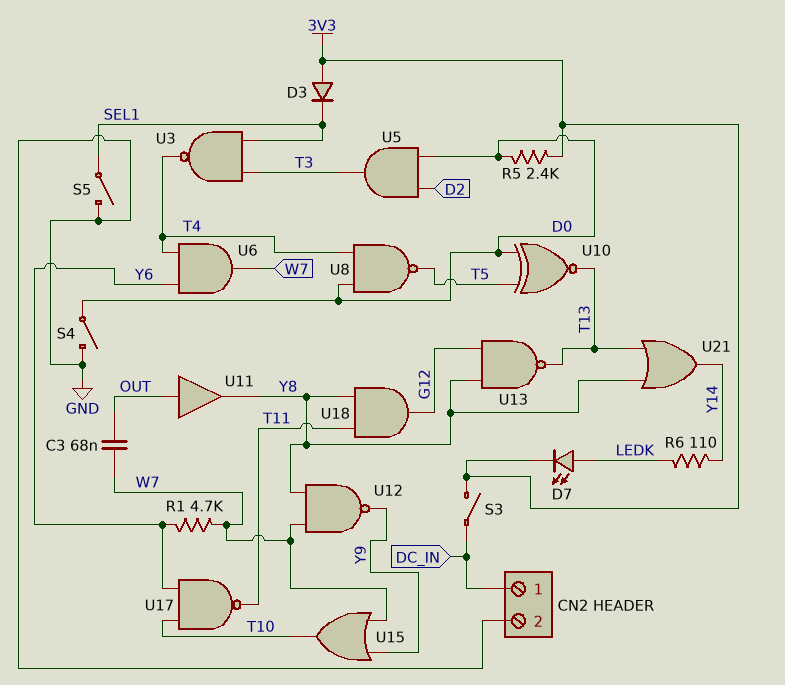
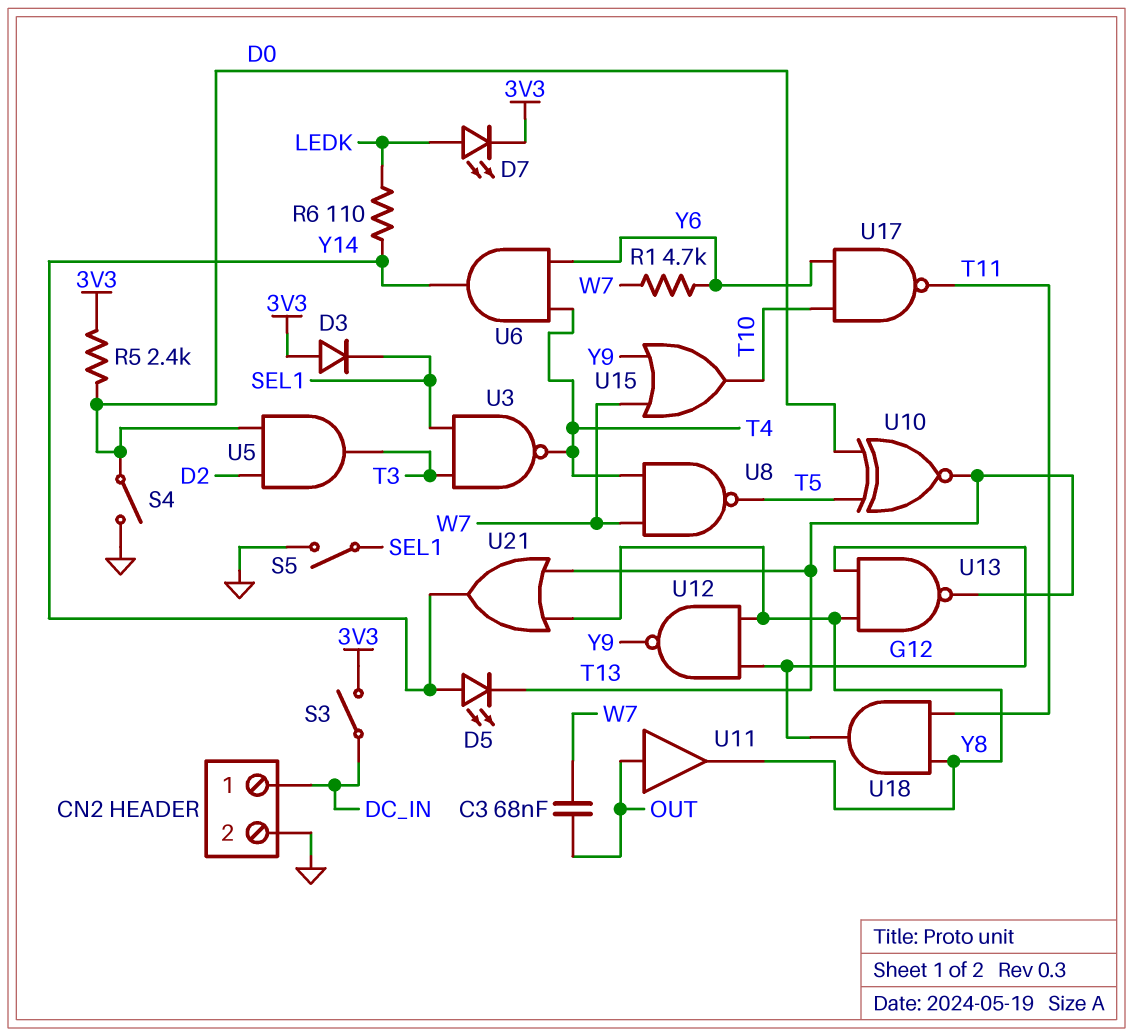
D5: none -> LED (A Y14, K T13)
U6: AND (in T4, in Y6, out W7) -> AND (in T4, in Y6, out Y14)
U8: NAND (in D0, in T4, out T5) -> NAND (in T4, in W7, out T5)
U12: NAND (in W7, in Y8, out Y9) -> NAND (in G12, in Y8, out Y9)

